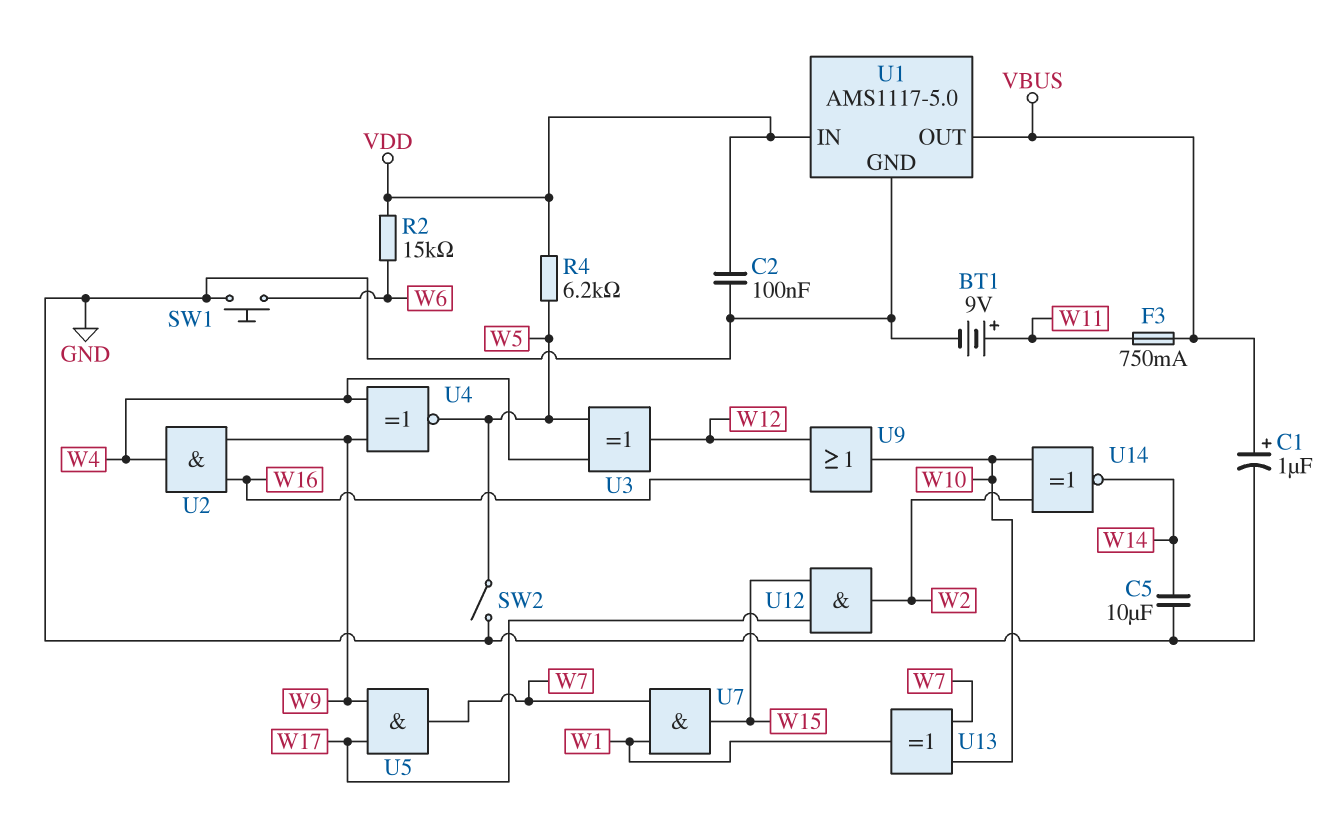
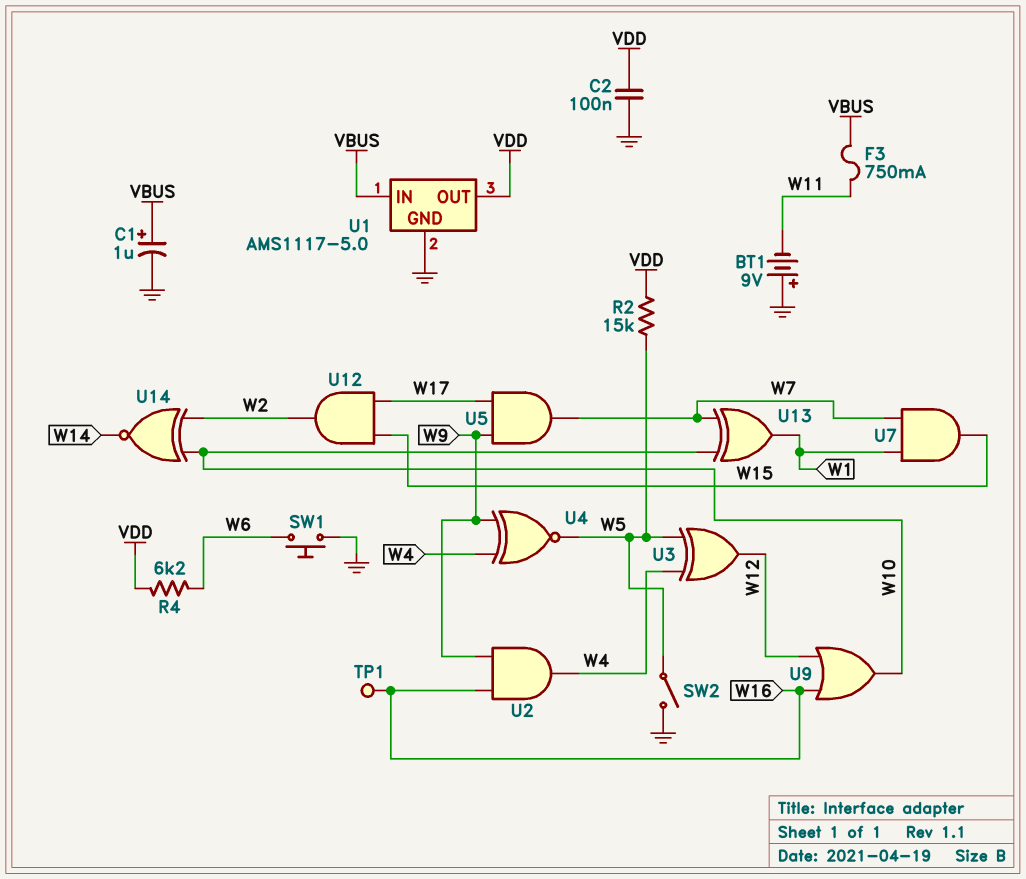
BT1: 9V (plus W11, minus GND) -> 9V (plus GND, minus W11)
C5: 10uF (GND, W14) -> none
R2: 15k (VDD, W6) -> 15k (VDD, W5)
R4: 6.2k (VDD, W5) -> 6.2k (VDD, W6)
TP1: none -> test point (W16)
U1 pin IN: VDD -> VBUS
U1 pin OUT: VBUS -> VDD

